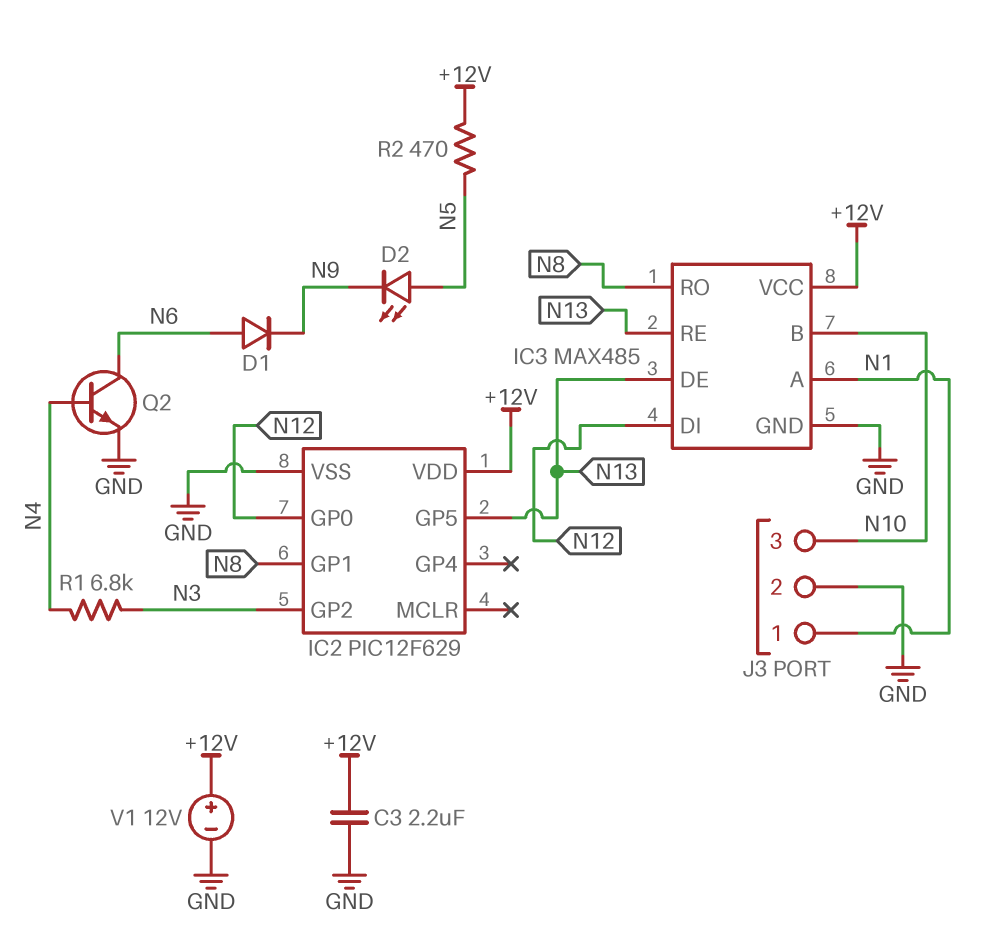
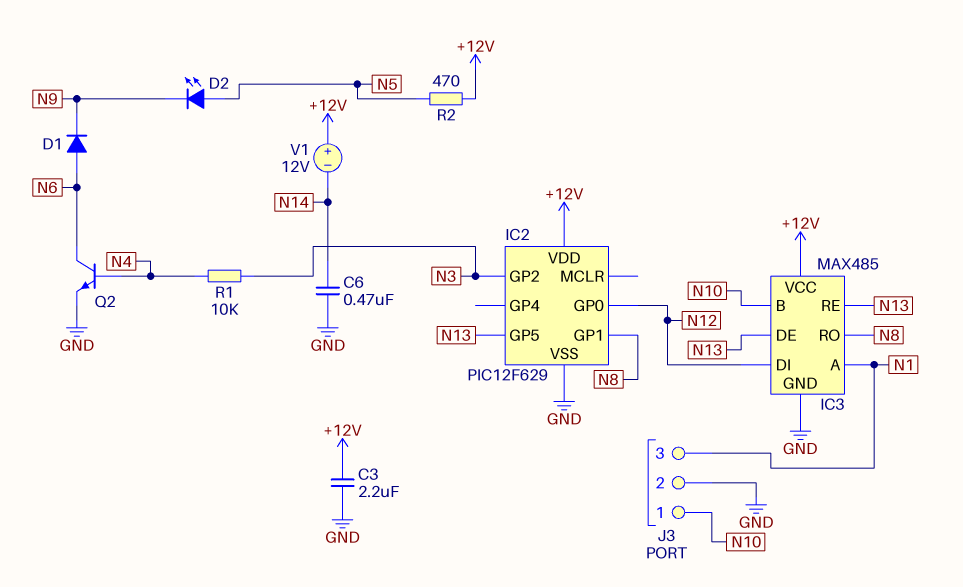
C6: none -> 470nF (GND, N14)
J3 pin 1: N1 -> N10
J3 pin 3: N10 -> N1
R1: 6.8k (N3, N4) -> 10k (N3, N4)
V1: 12V (plus +12V, minus GND) -> 12V (plus +12V, minus N14)

